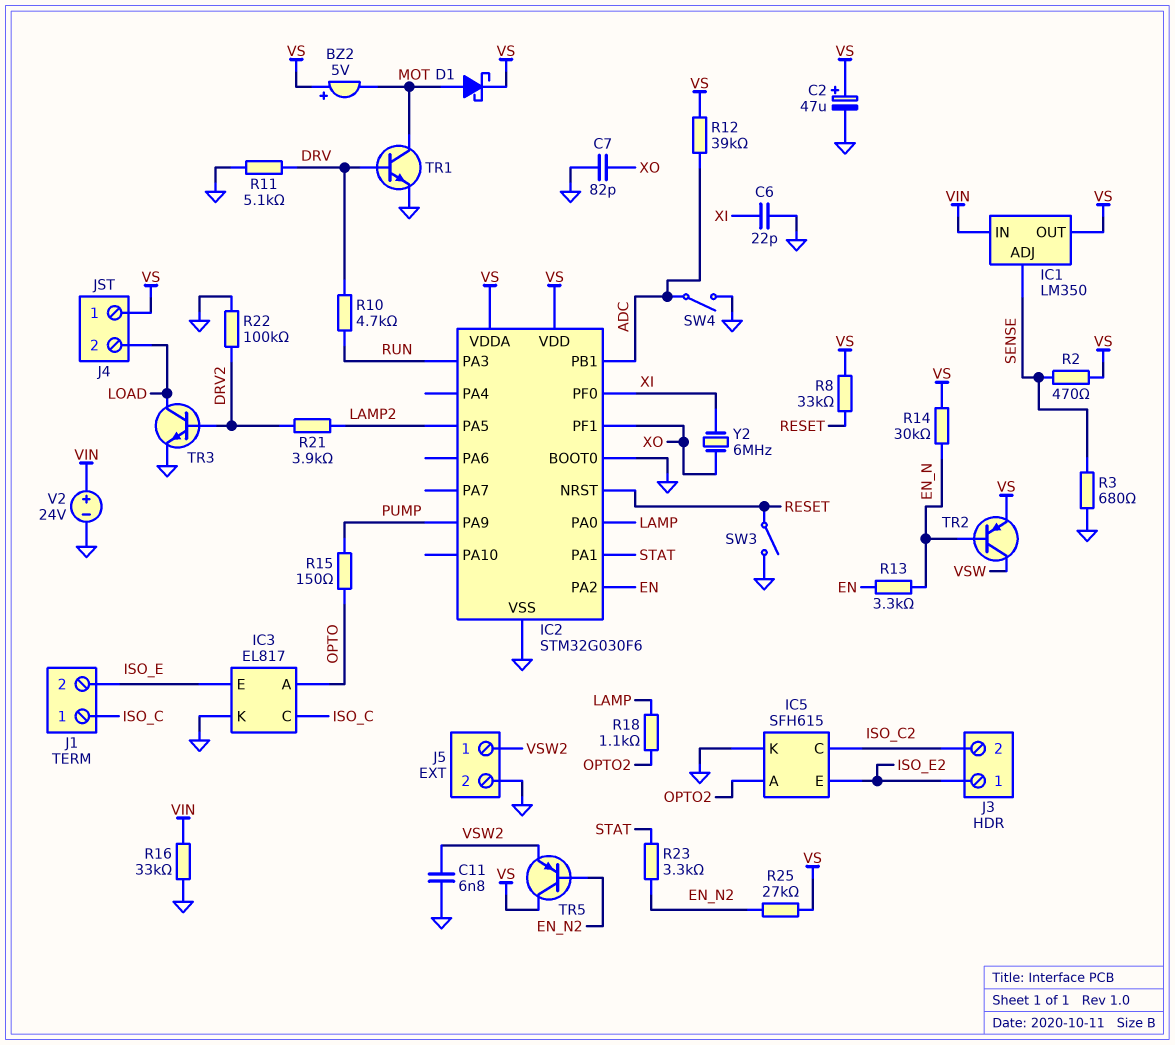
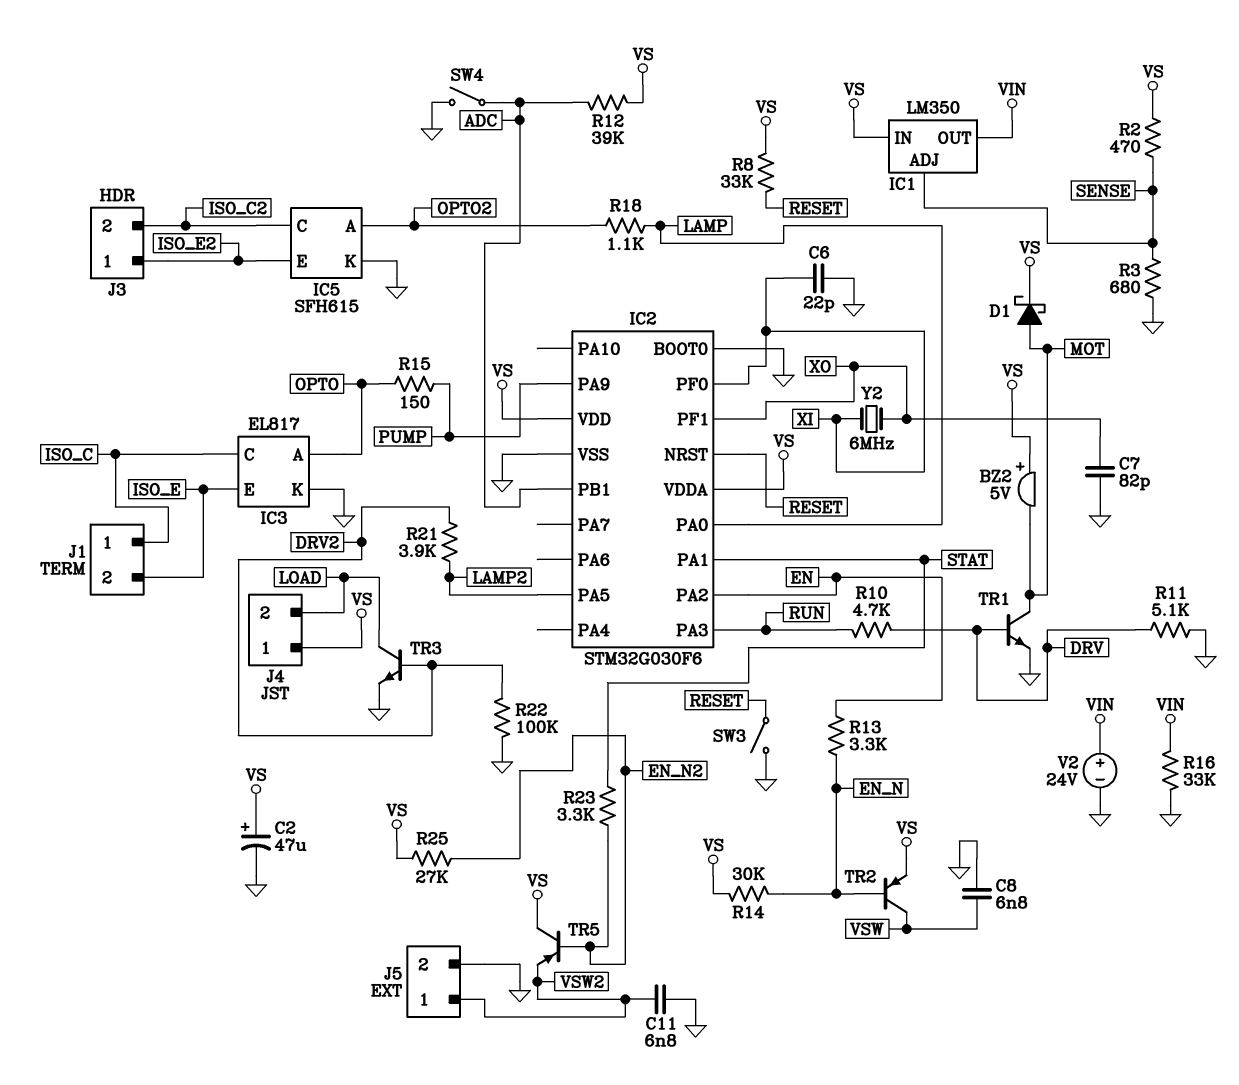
C8: none -> 6.8nF (GND, VSW)
IC1 pin IN: VIN -> VS
IC1 pin OUT: VS -> VIN

